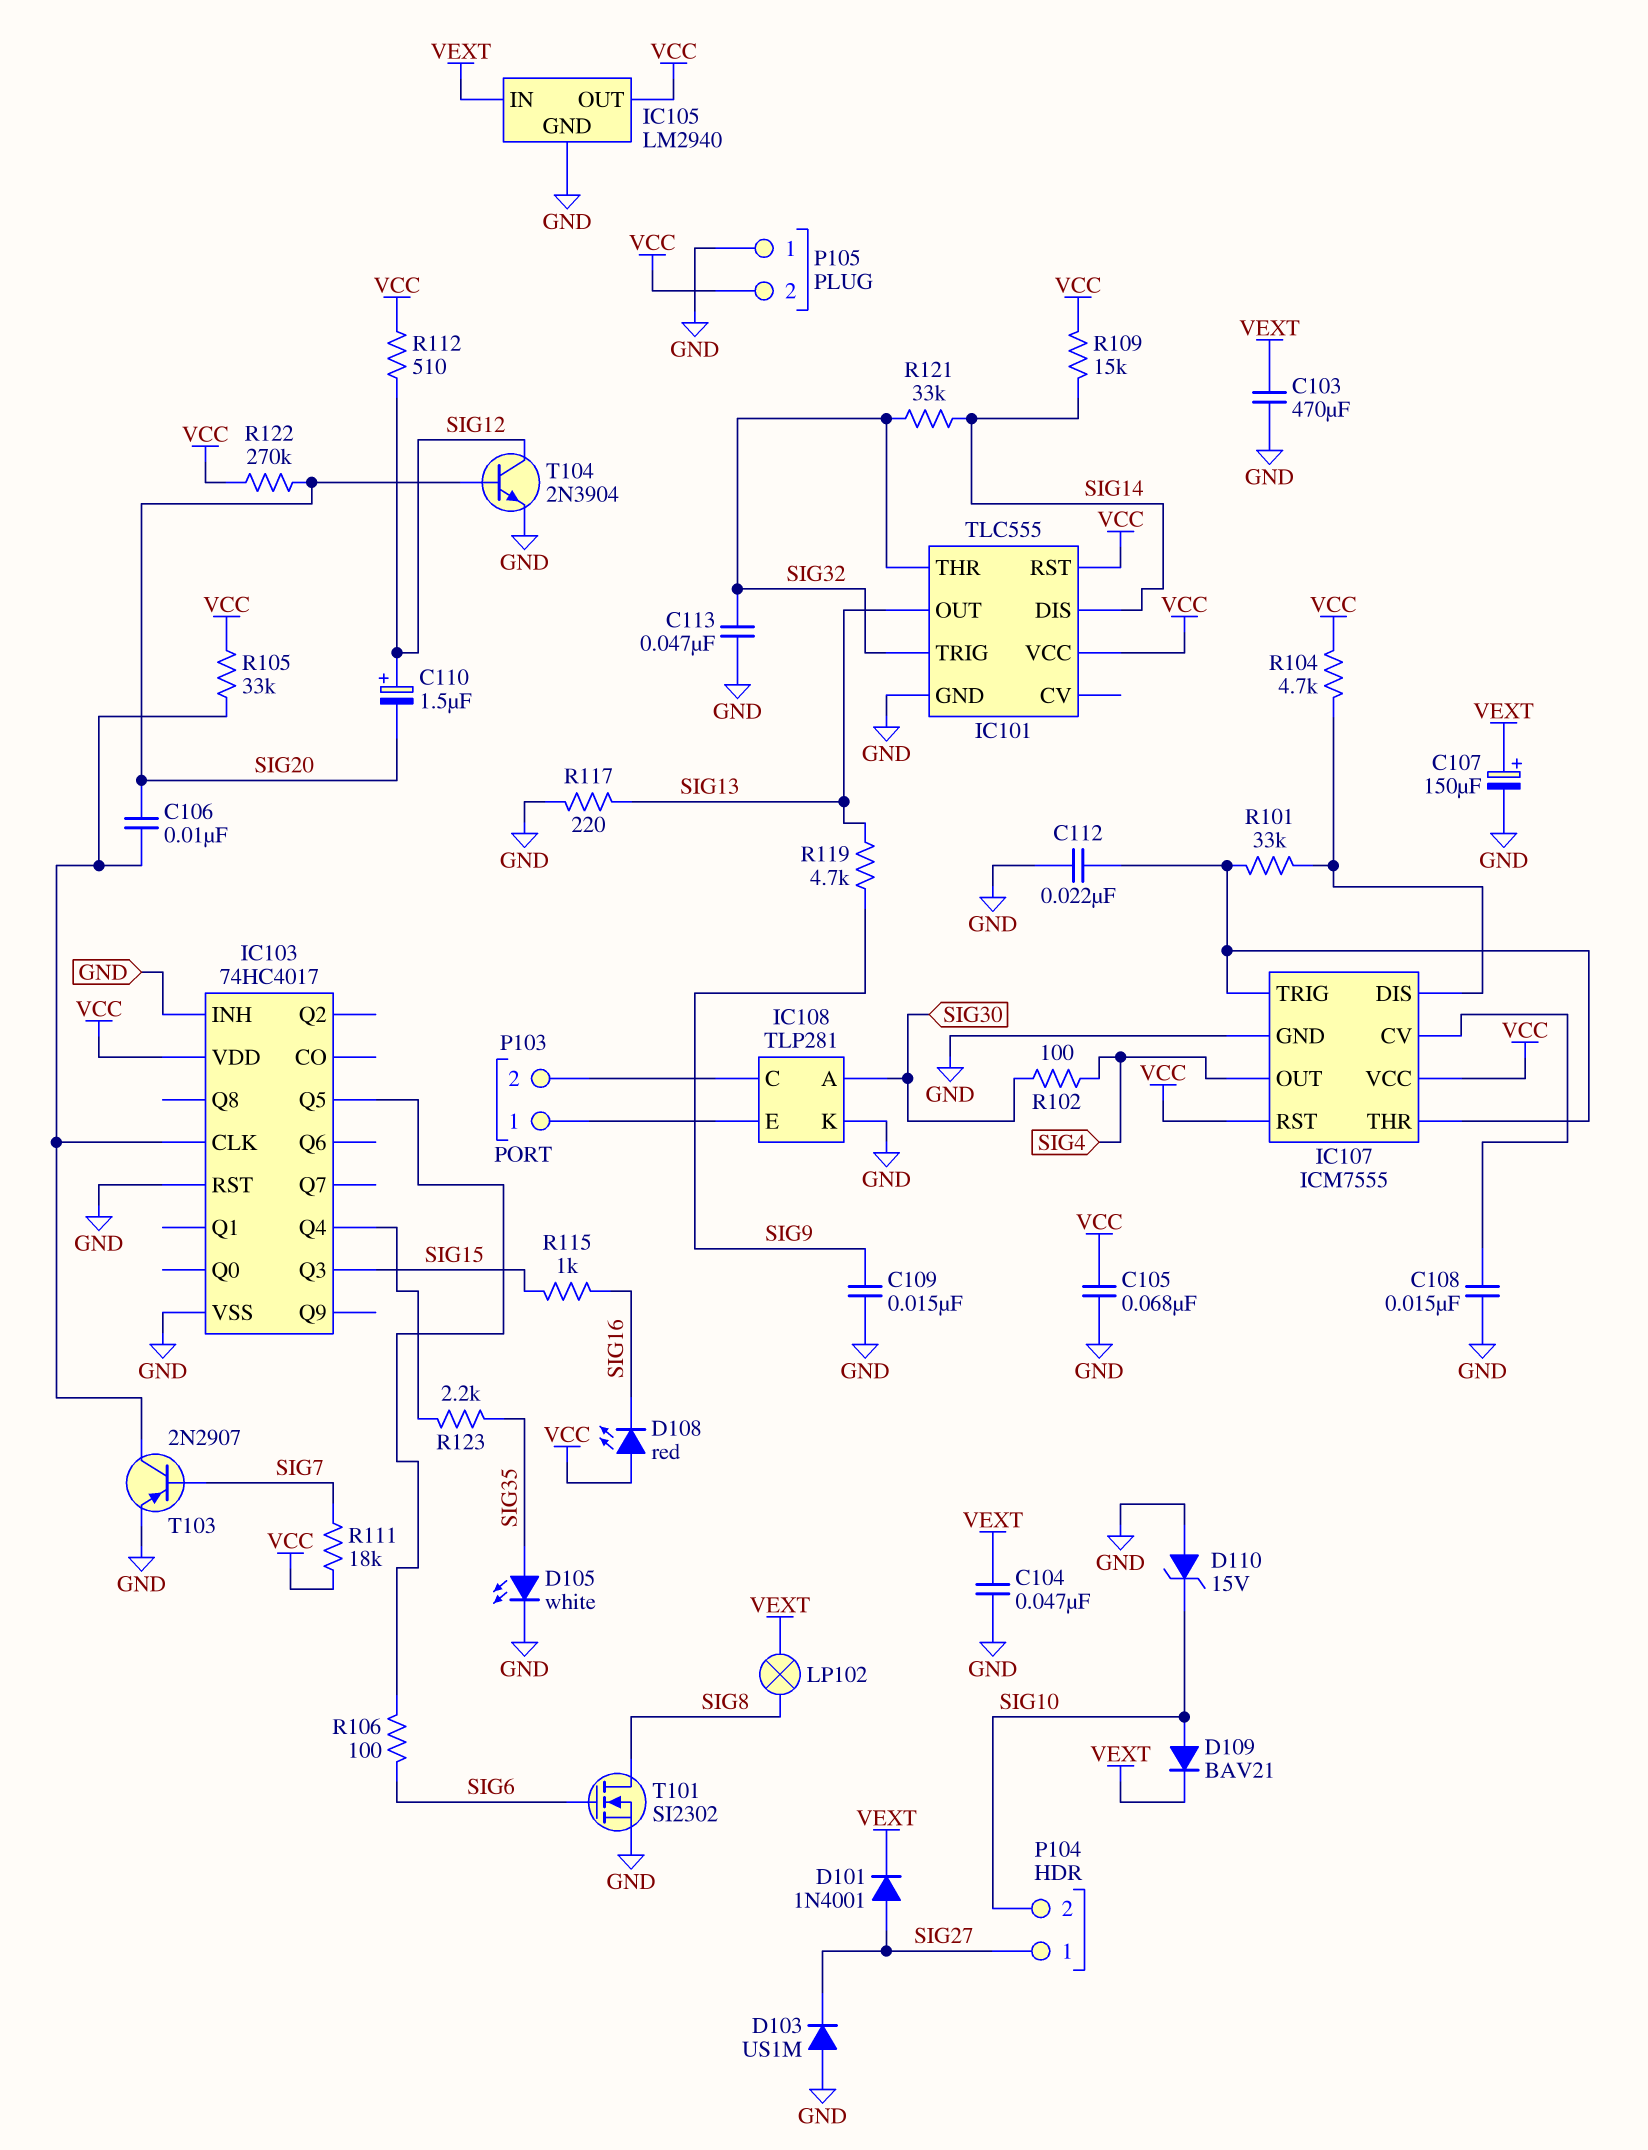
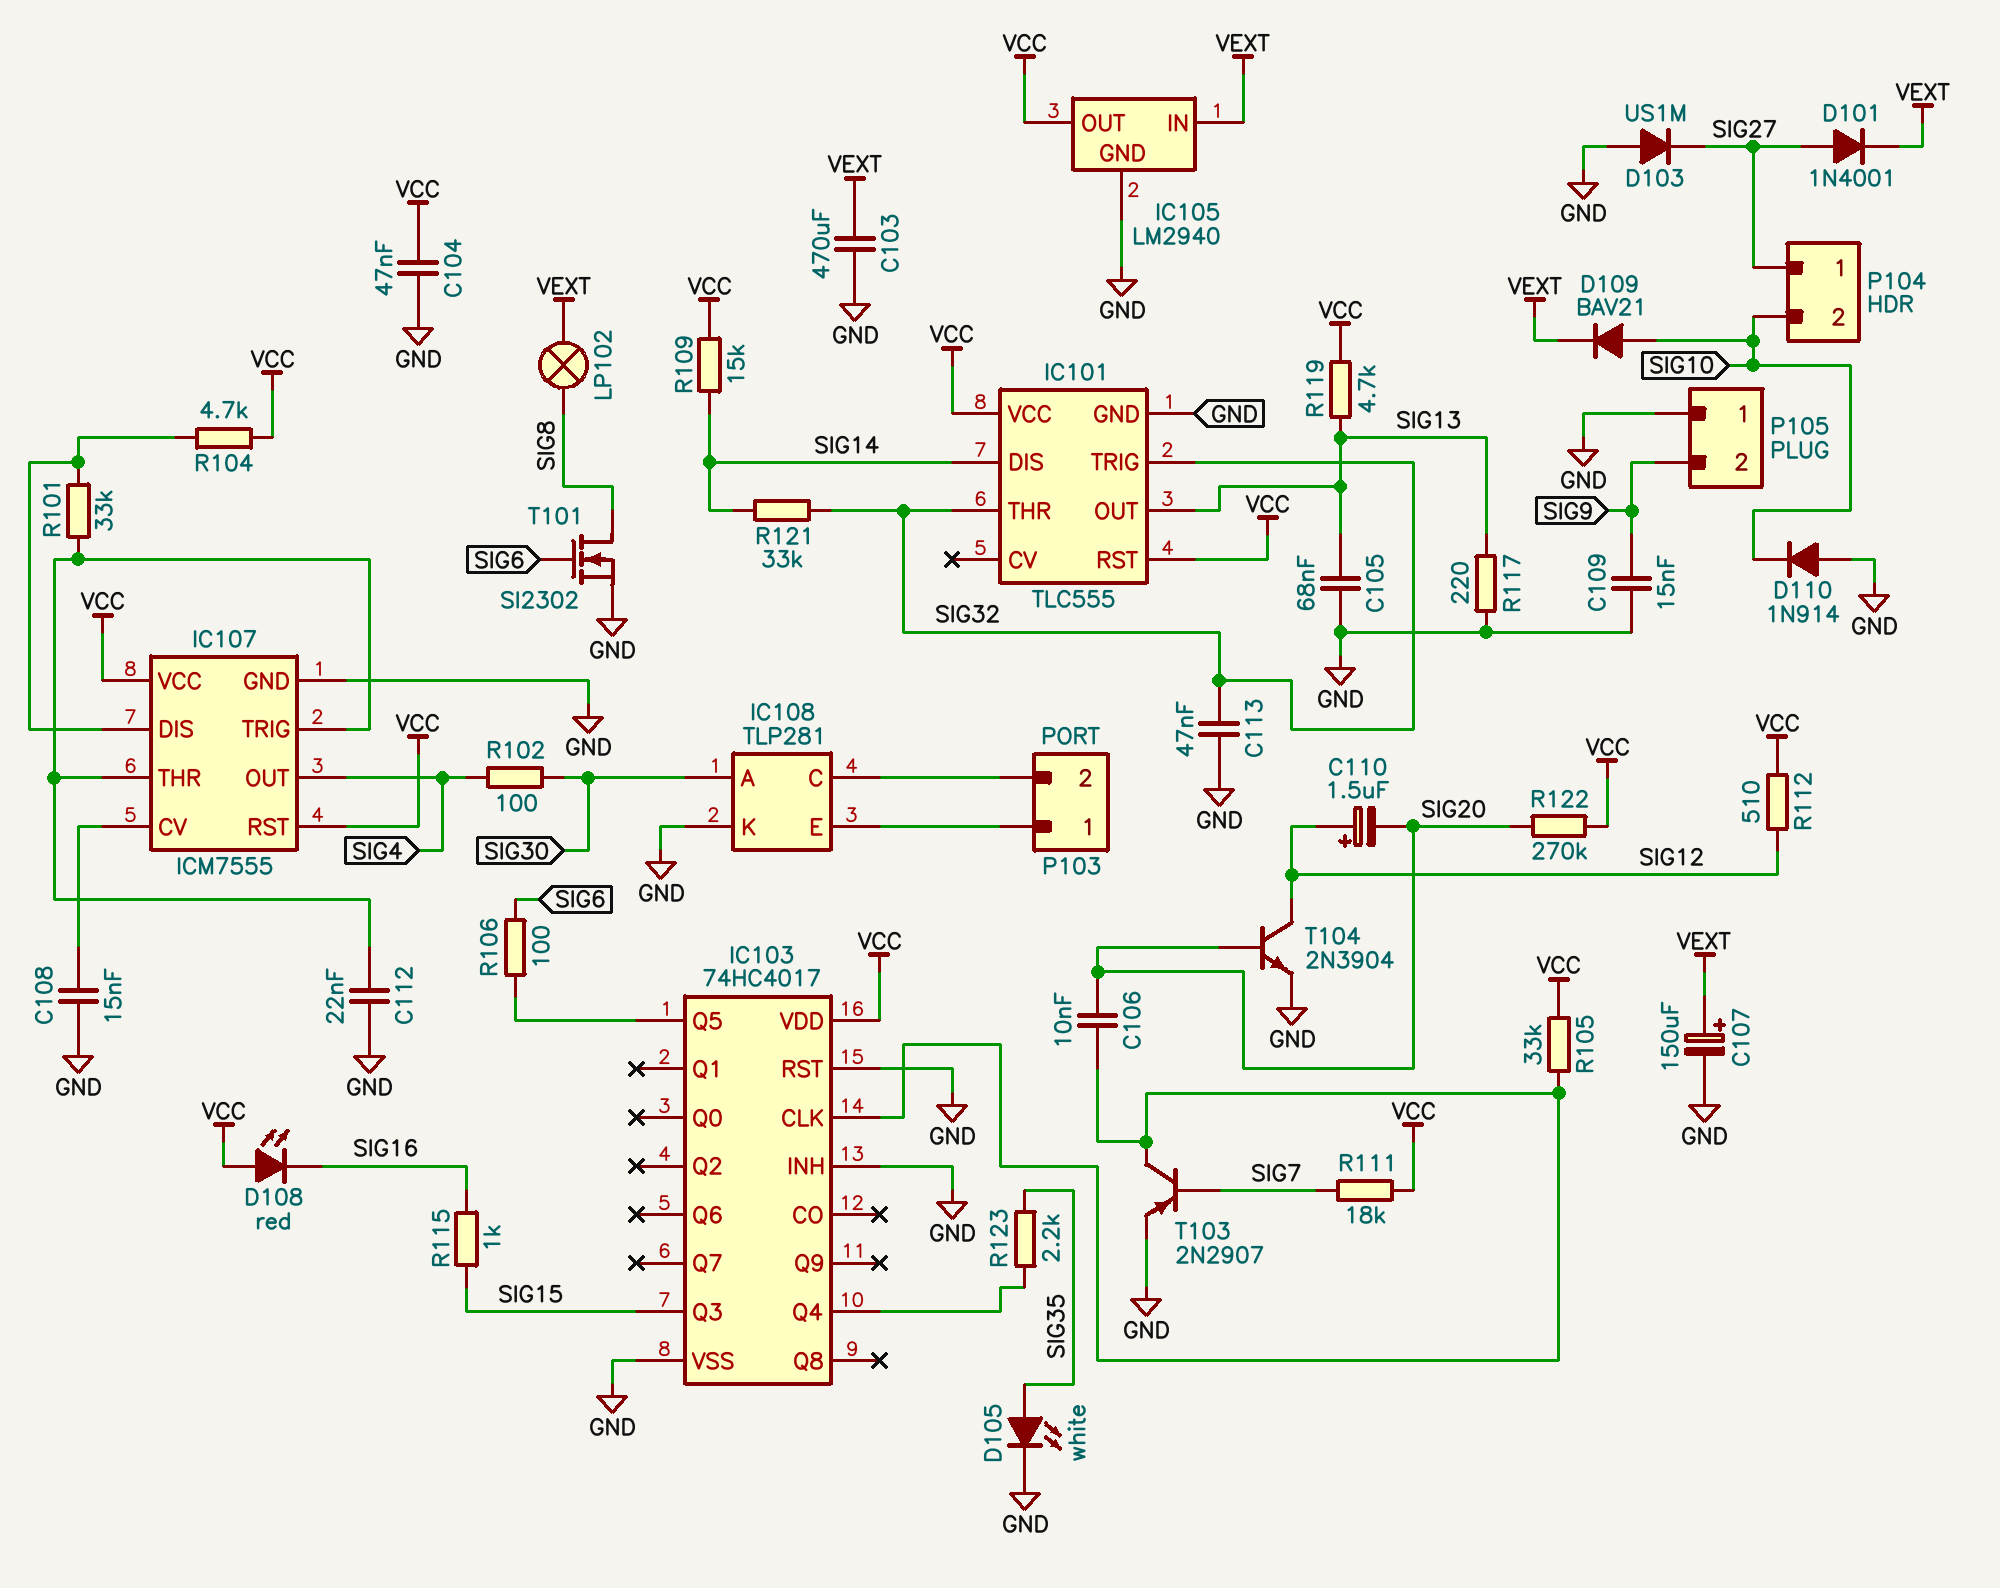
C104: 47nF (GND, VEXT) -> 47nF (GND, VCC)
C105: 68nF (GND, VCC) -> 68nF (GND, SIG13)
D110: zener 15V (A GND, K SIG10) -> diode 1N914 (A GND, K SIG10)
P105 pin 2: VCC -> SIG9
R119: 4.7k (SIG9, SIG13) -> 4.7k (SIG13, VCC)

